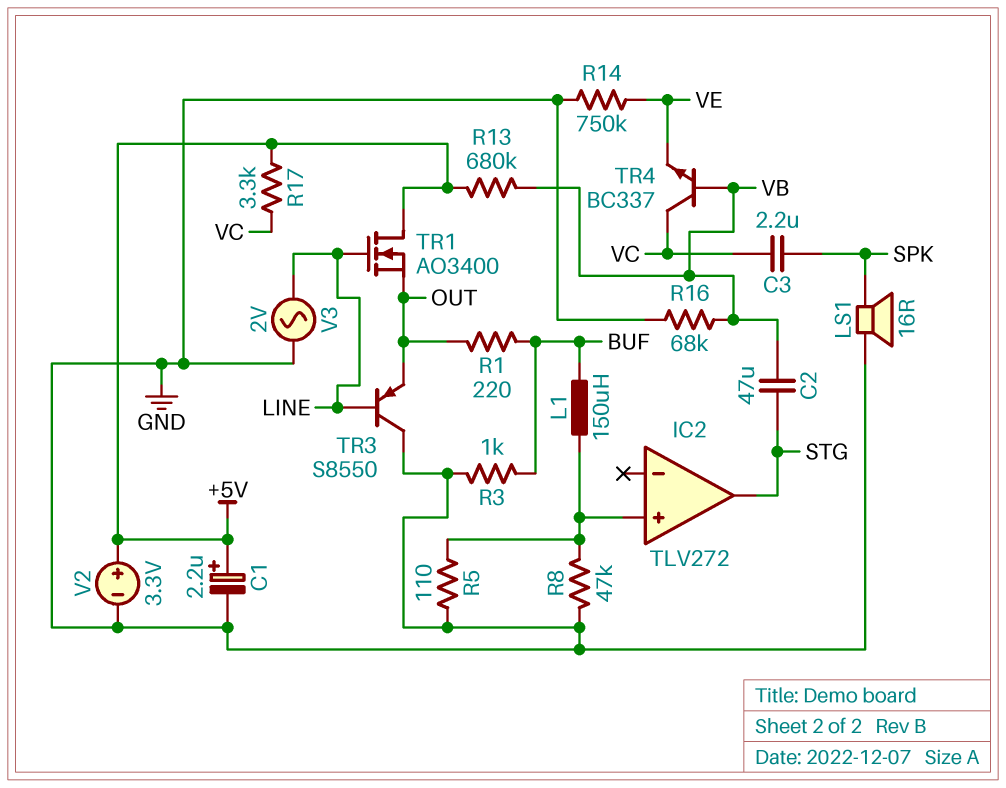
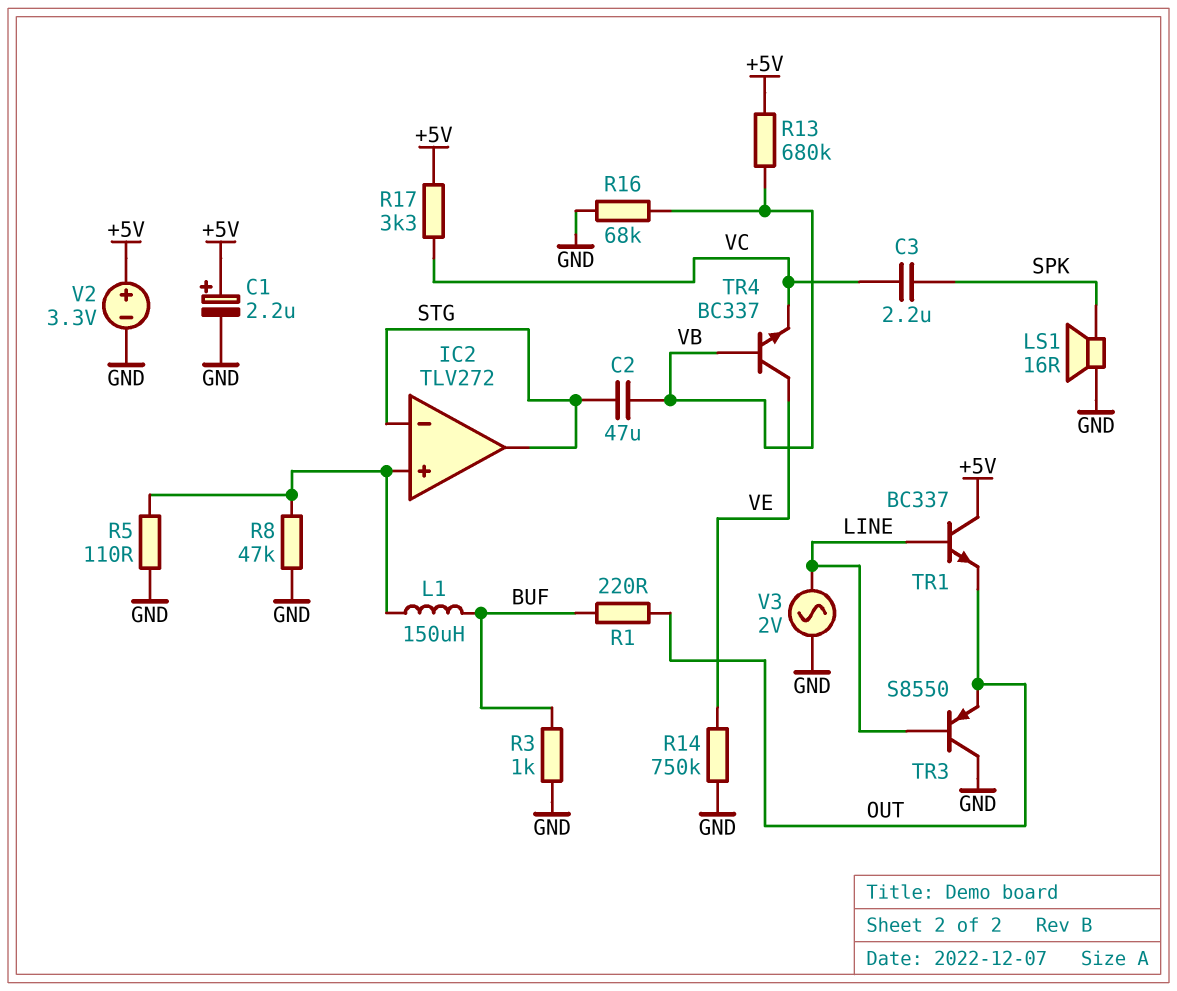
IC2 pin in-: none -> STG
TR1: NMOS AO3400 (G LINE, D +5V, S OUT) -> NPN BC337 (B LINE, C +5V, E OUT)
TR4: NPN BC337 (B VB, C VC, E VE) -> NPN BC337 (B VB, C VE, E VC)

